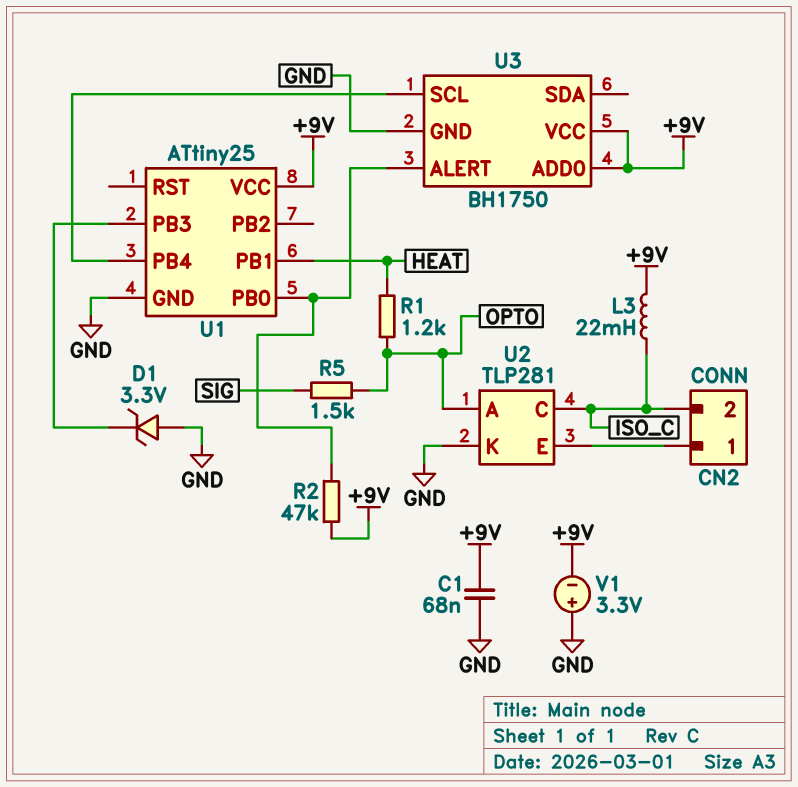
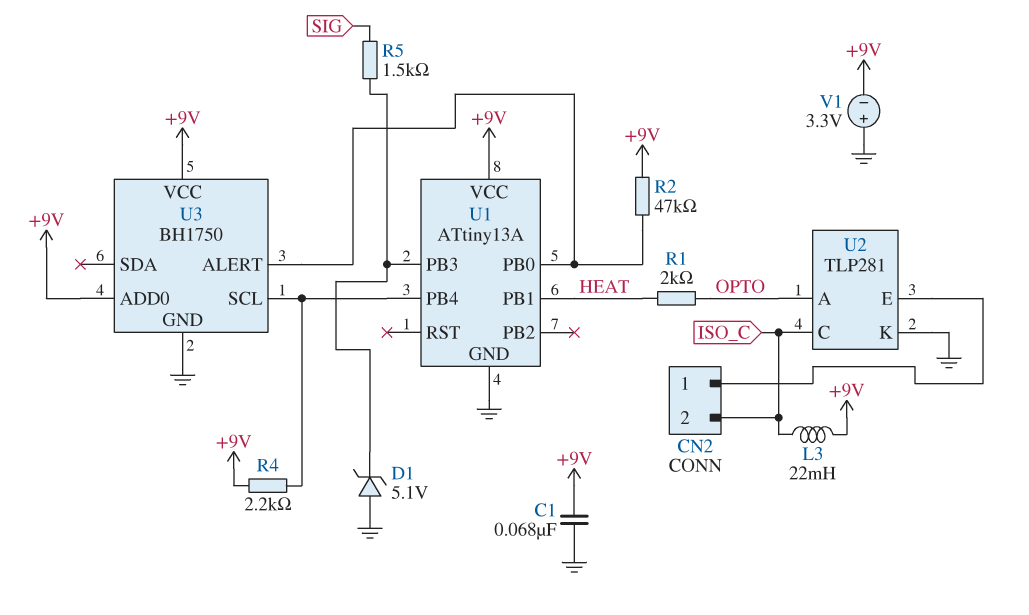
D1: zener 3.3V (A GND, K U1/PB3) -> zener 5.1V (A GND, K U1/PB3)
R1: 1.2k (HEAT, OPTO) -> 2k (HEAT, OPTO)
R4: none -> 2.2k (+9V, U1/PB4)
R5: 1.5k (OPTO, SIG) -> 1.5k (SIG, U1/PB3)
U1: ATtiny25 -> ATtiny13A

